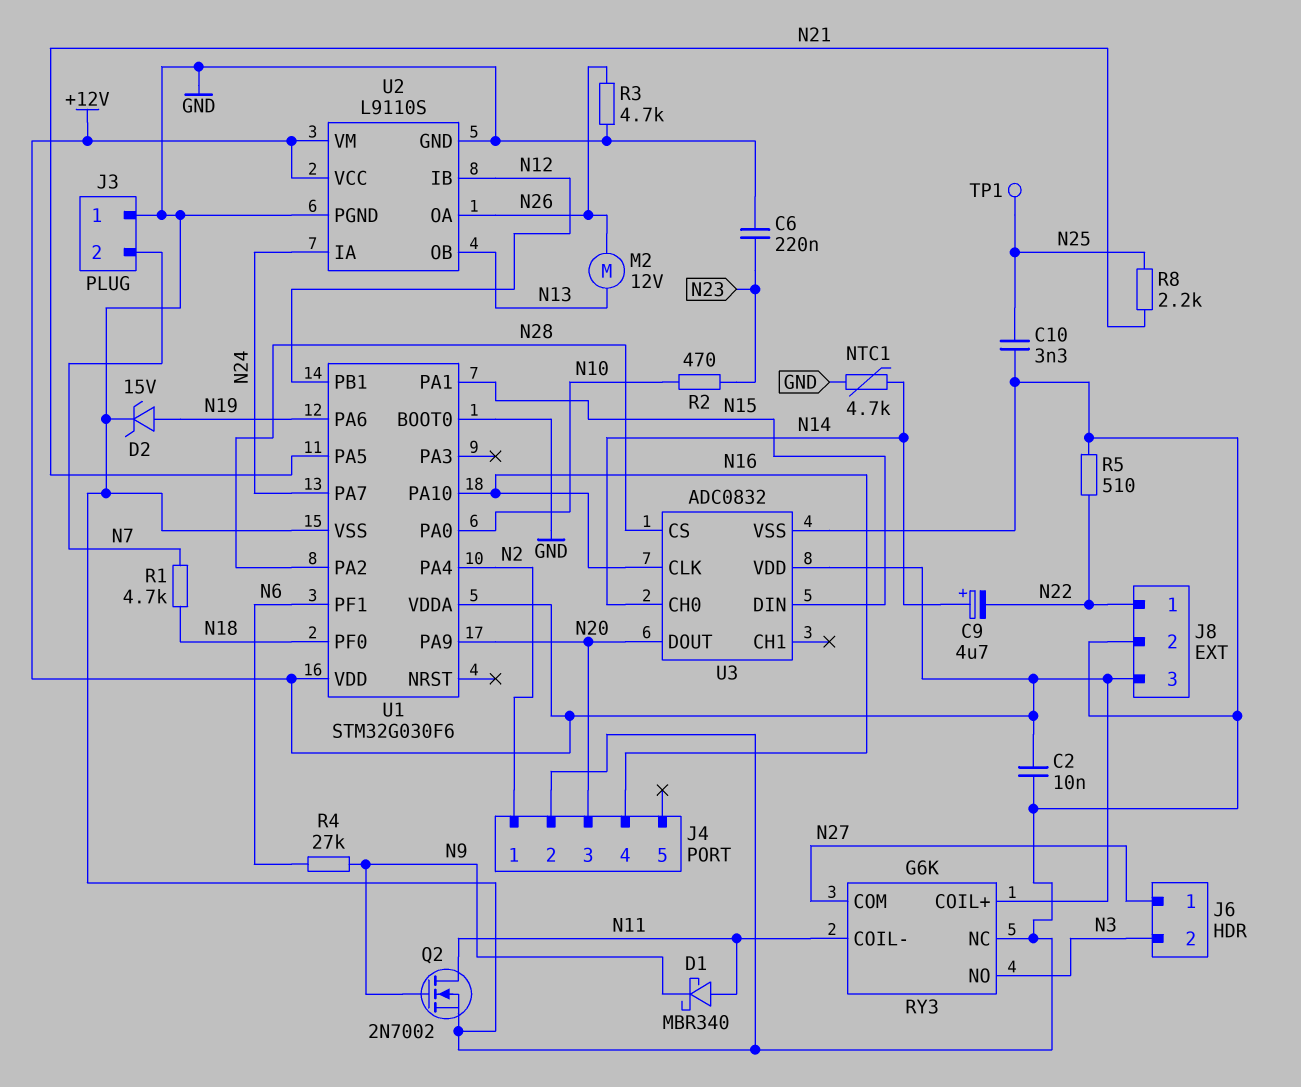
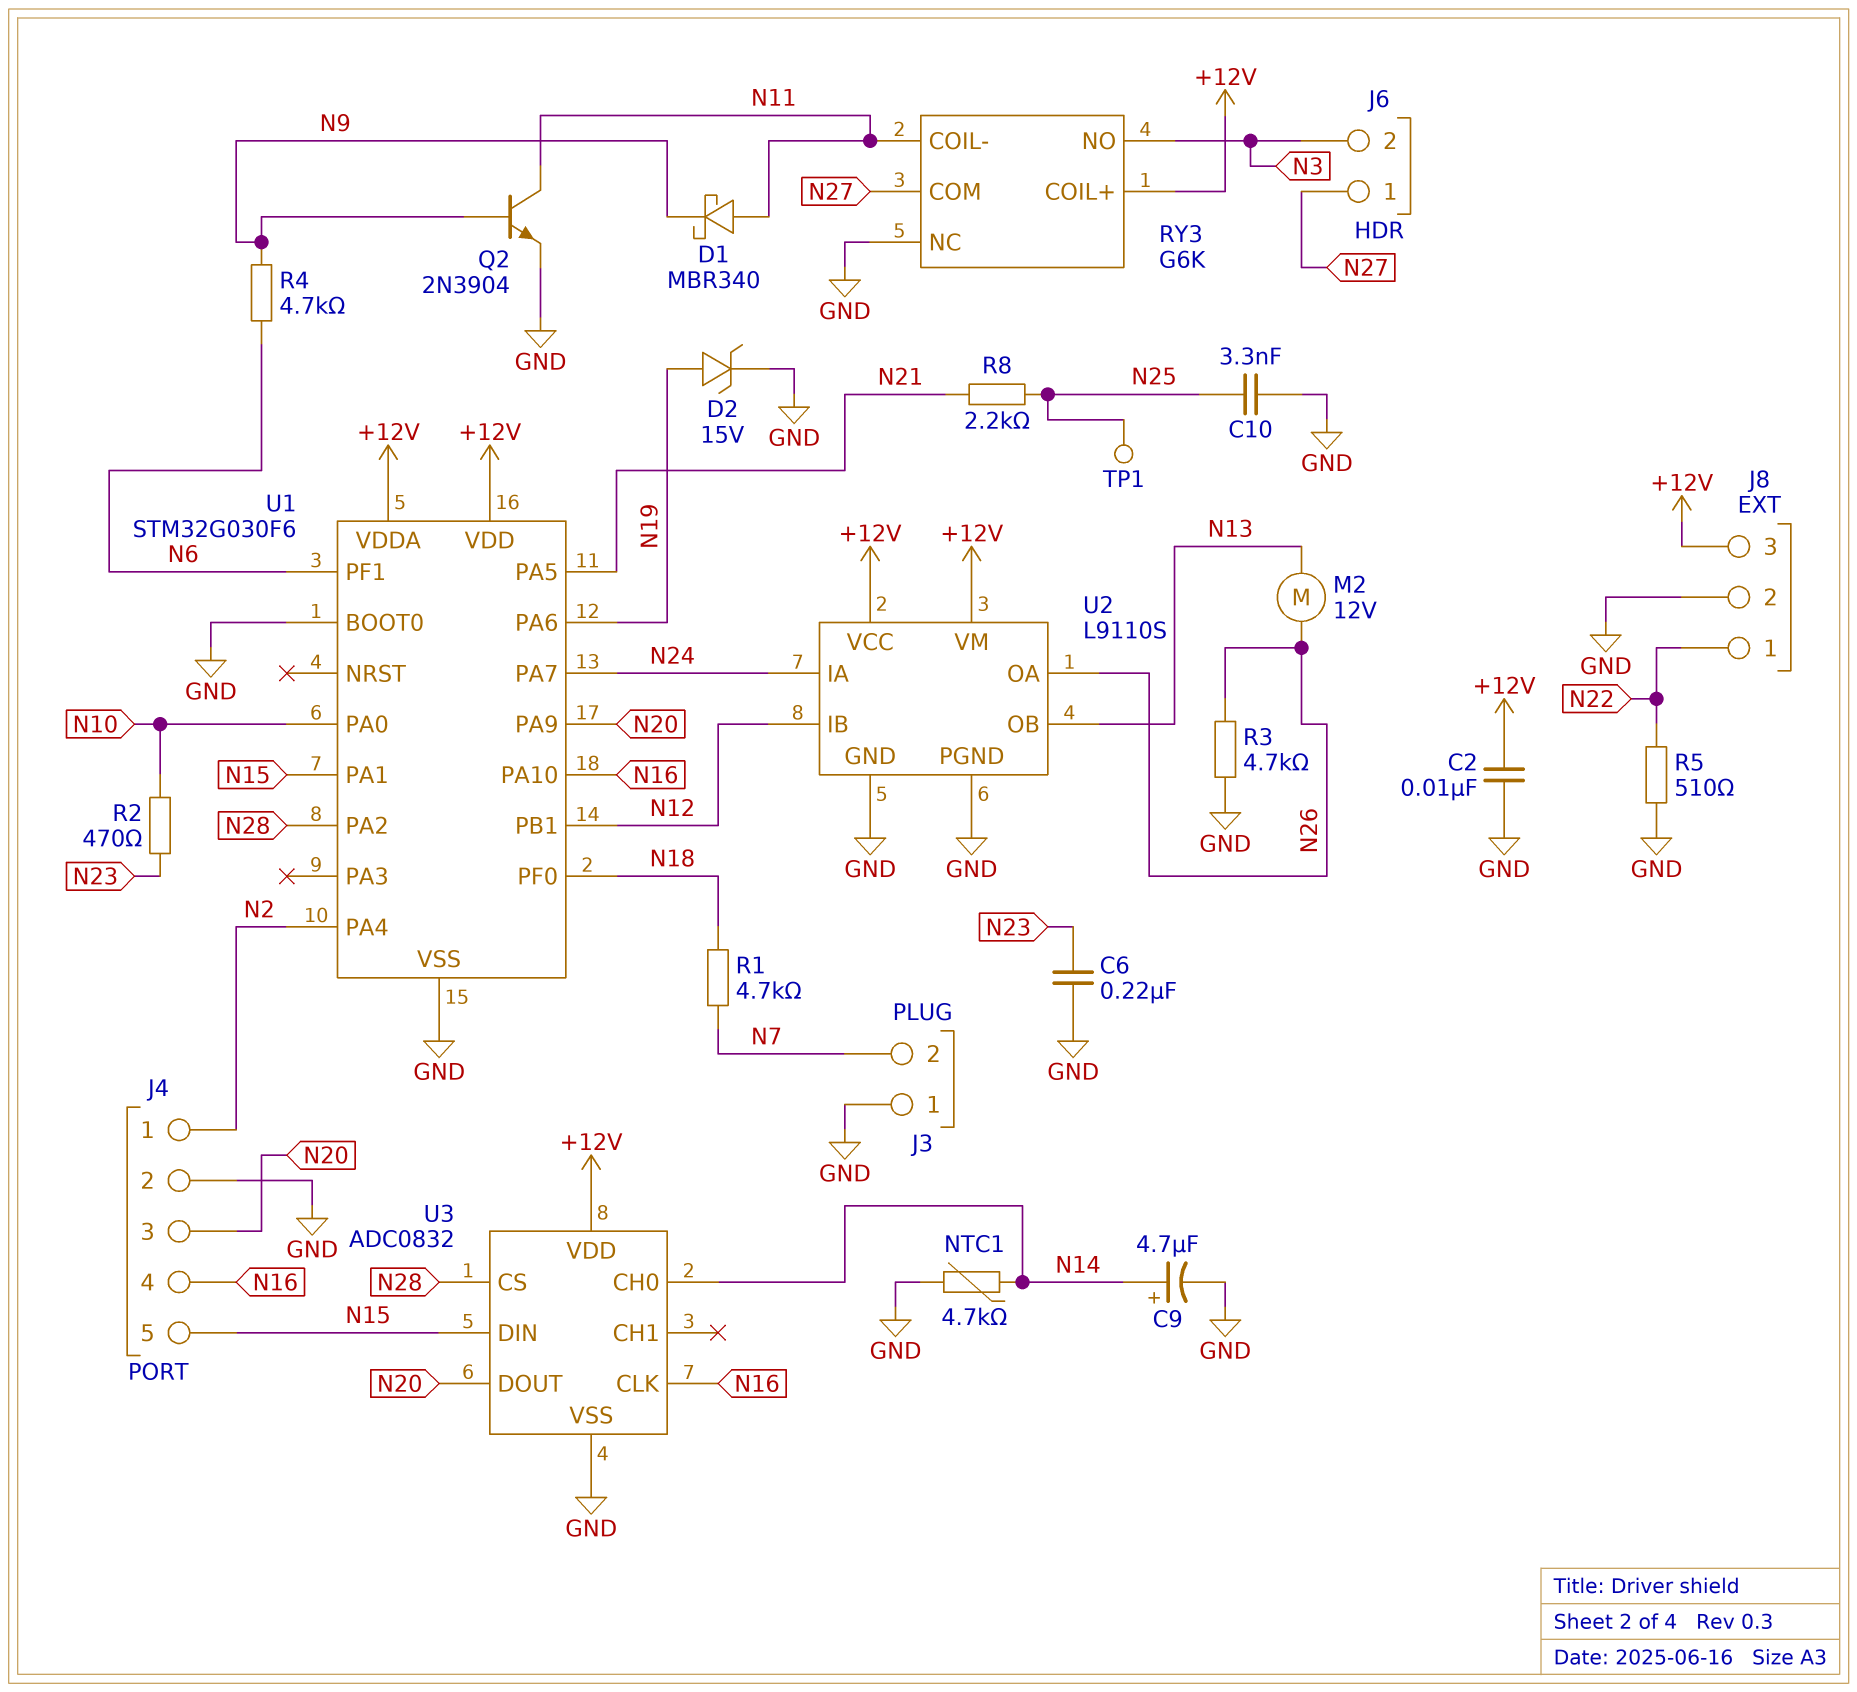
C9: 4.7uF (plus N14, minus N22) -> 4.7uF (plus N14, minus GND)
J4 pin 5: none -> N15
Q2: NMOS 2N7002 (G N9, D N11, S GND) -> NPN 2N3904 (B N9, C N11, E GND)
R4: 27k (N6, N9) -> 4.7k (N6, N9)

